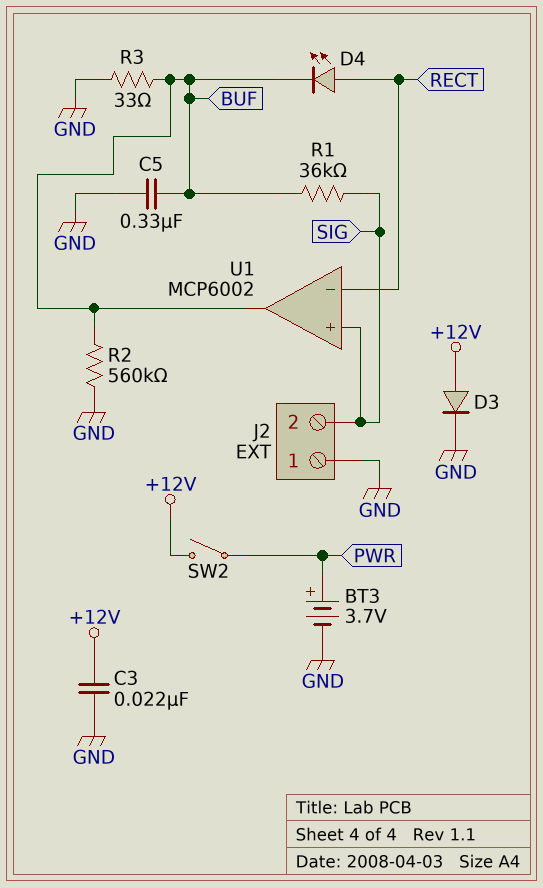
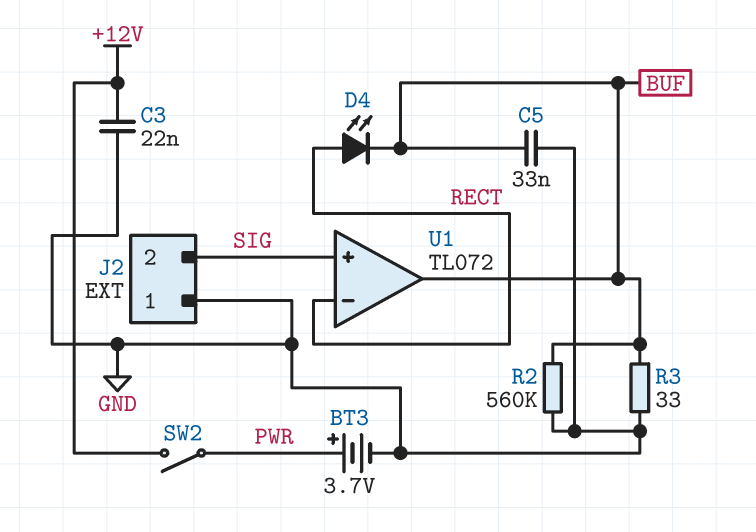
C5: 330nF (BUF, GND) -> 33nF (BUF, GND)
D3: diode (A +12V, K GND) -> none
R1: 36k (BUF, SIG) -> none
U1: MCP6002 -> TL072

